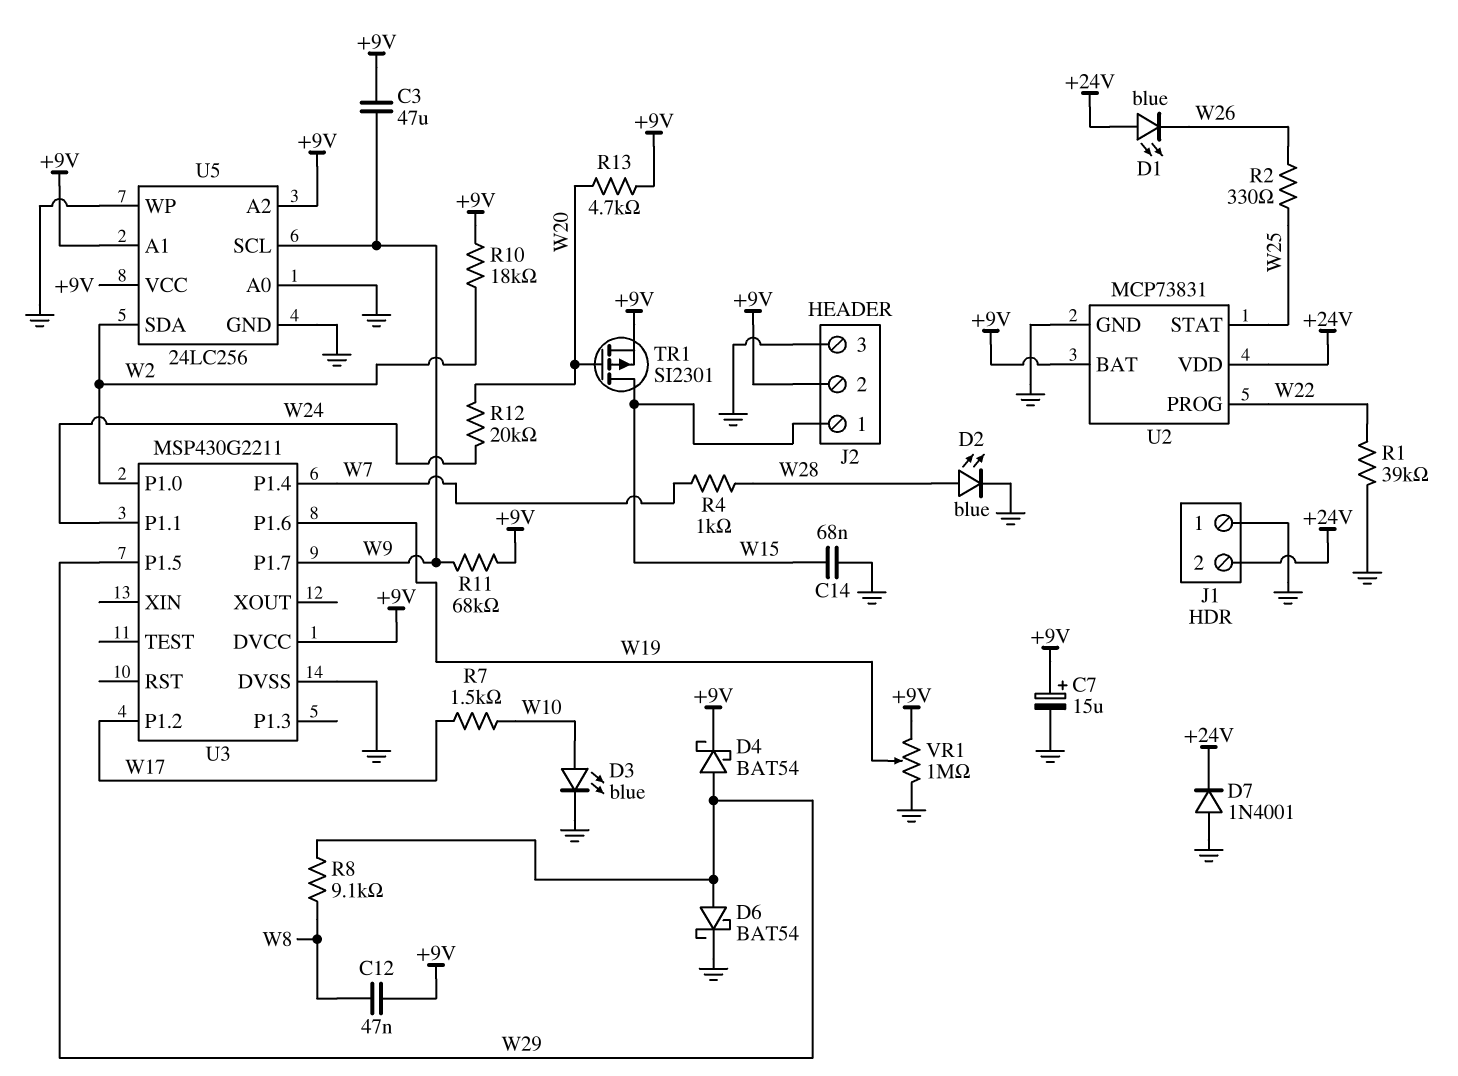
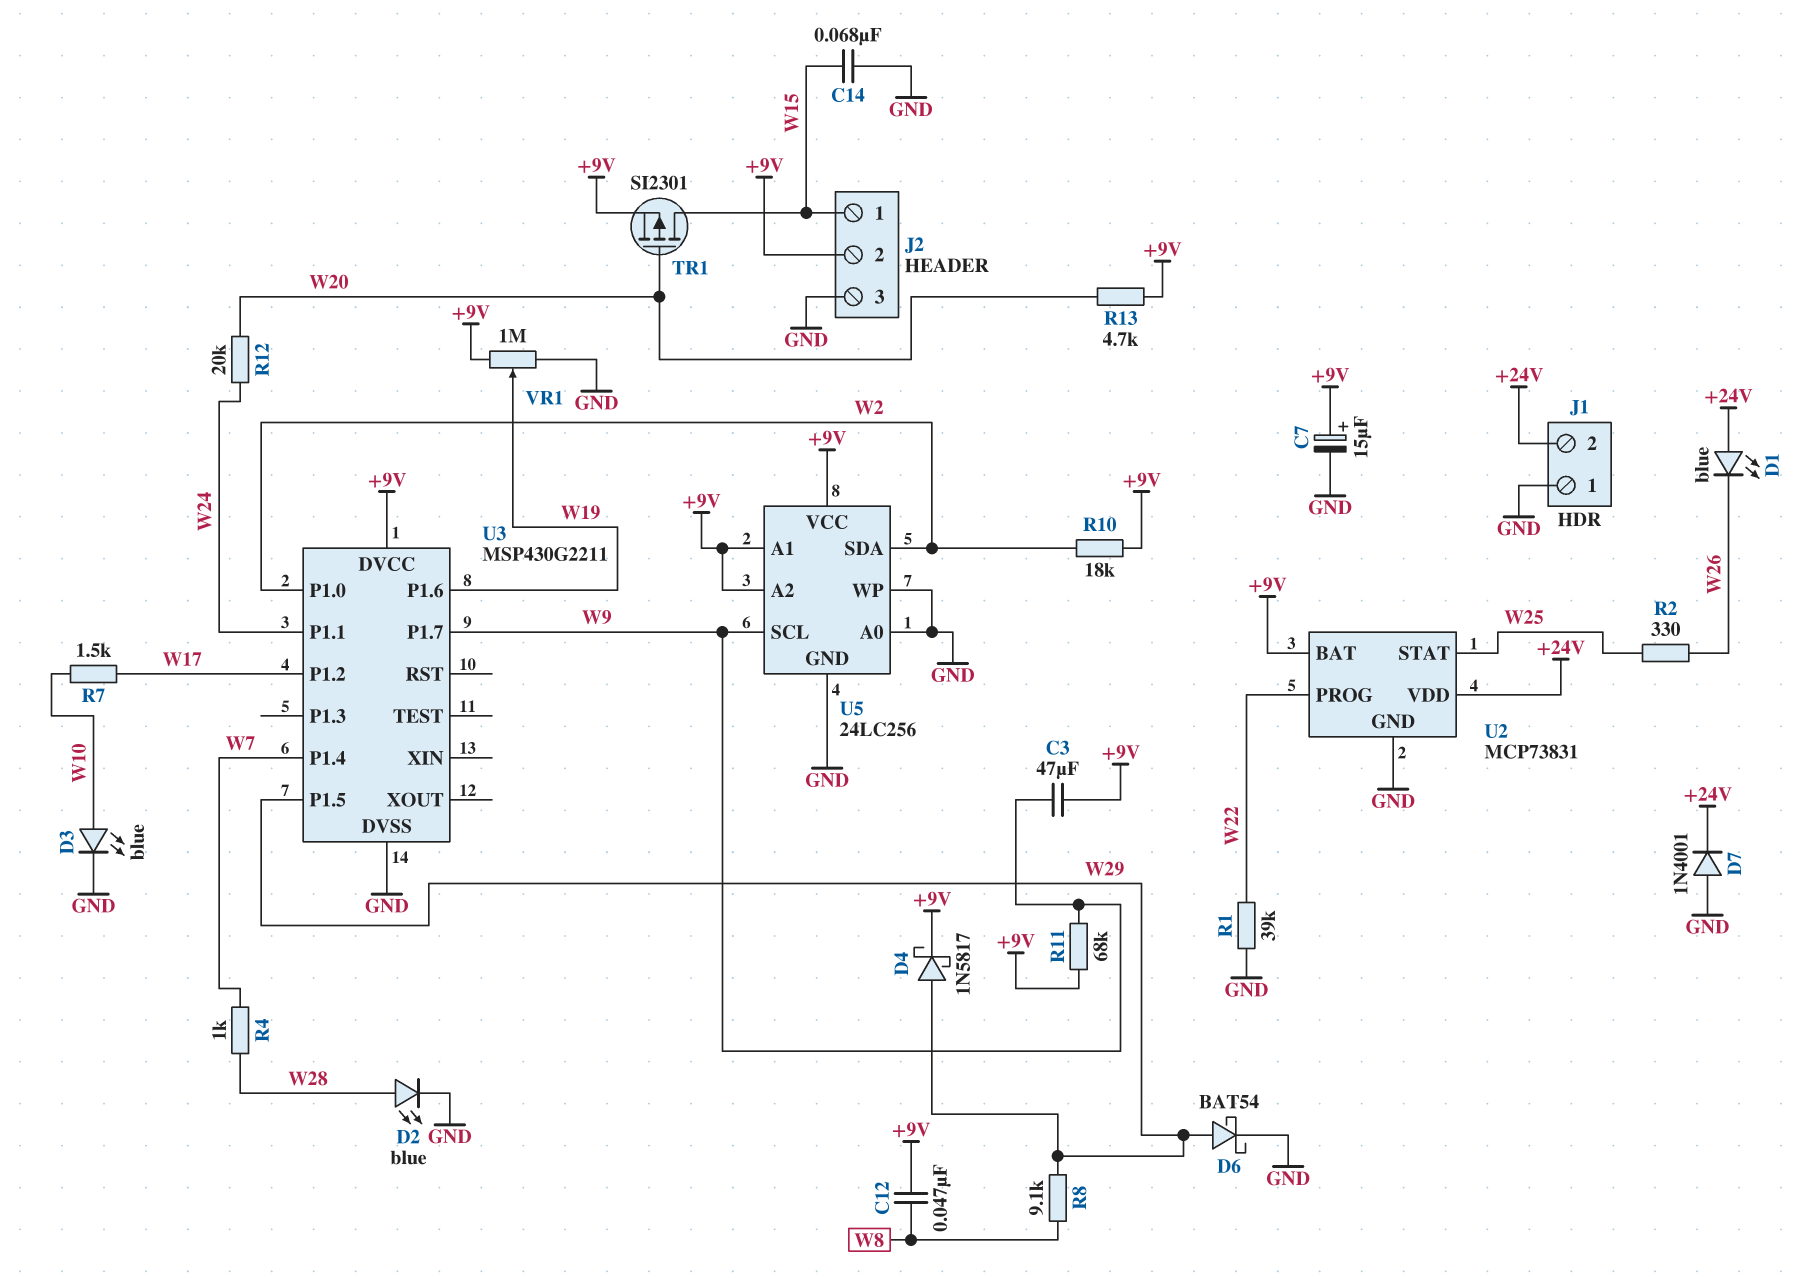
D4: schottky BAT54 (A W29, K +9V) -> schottky 1N5817 (A W29, K +9V)

